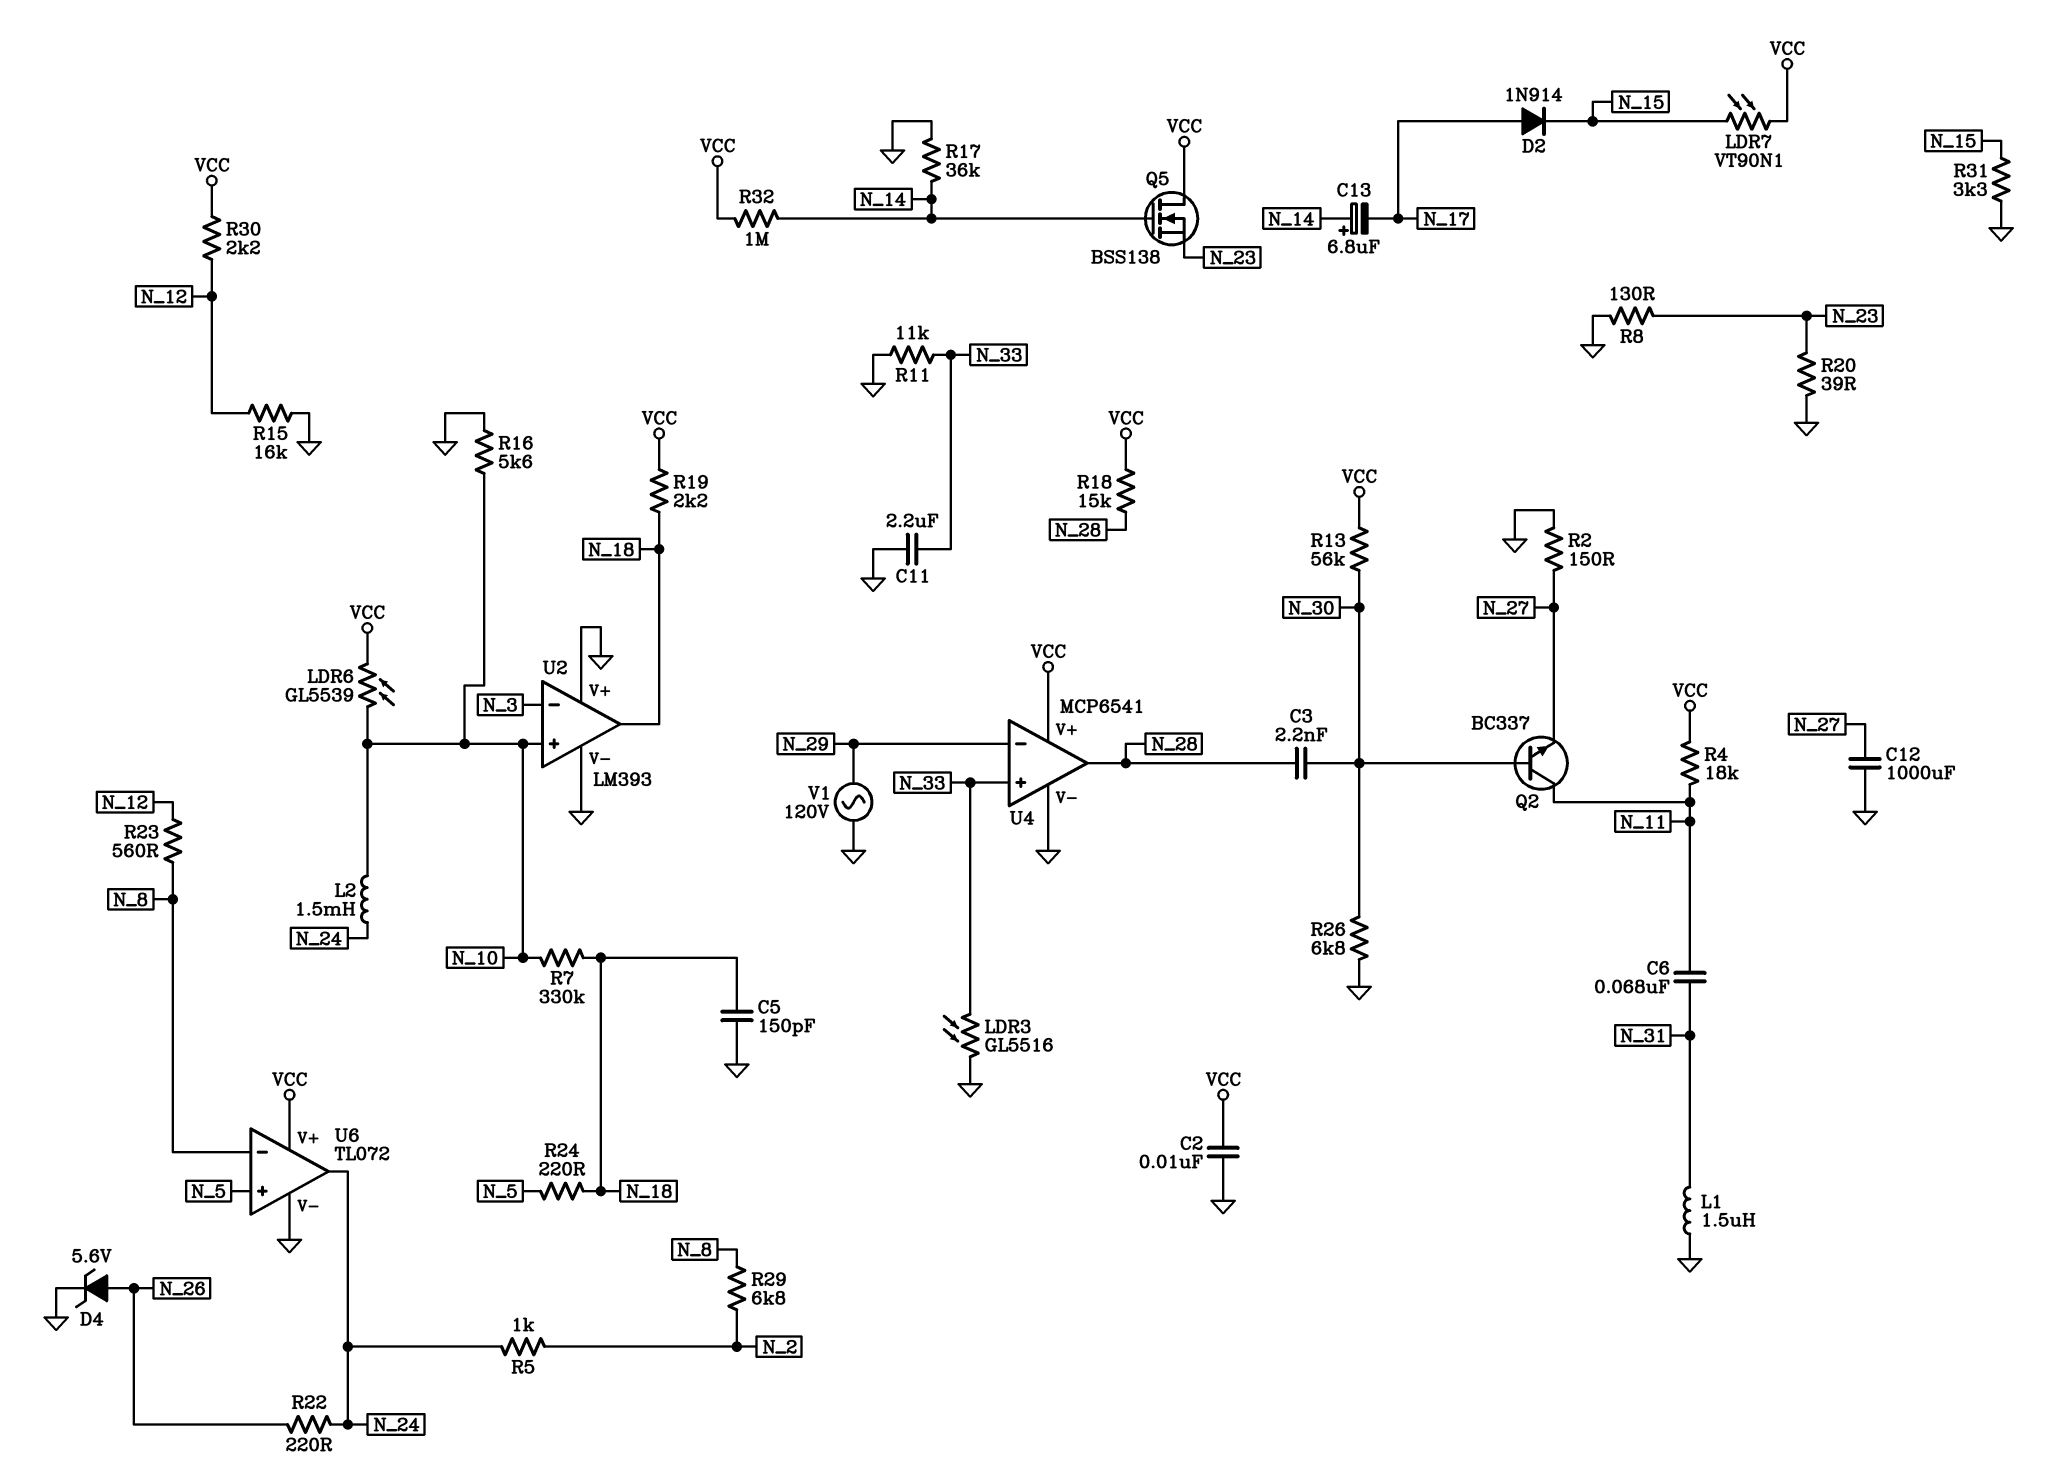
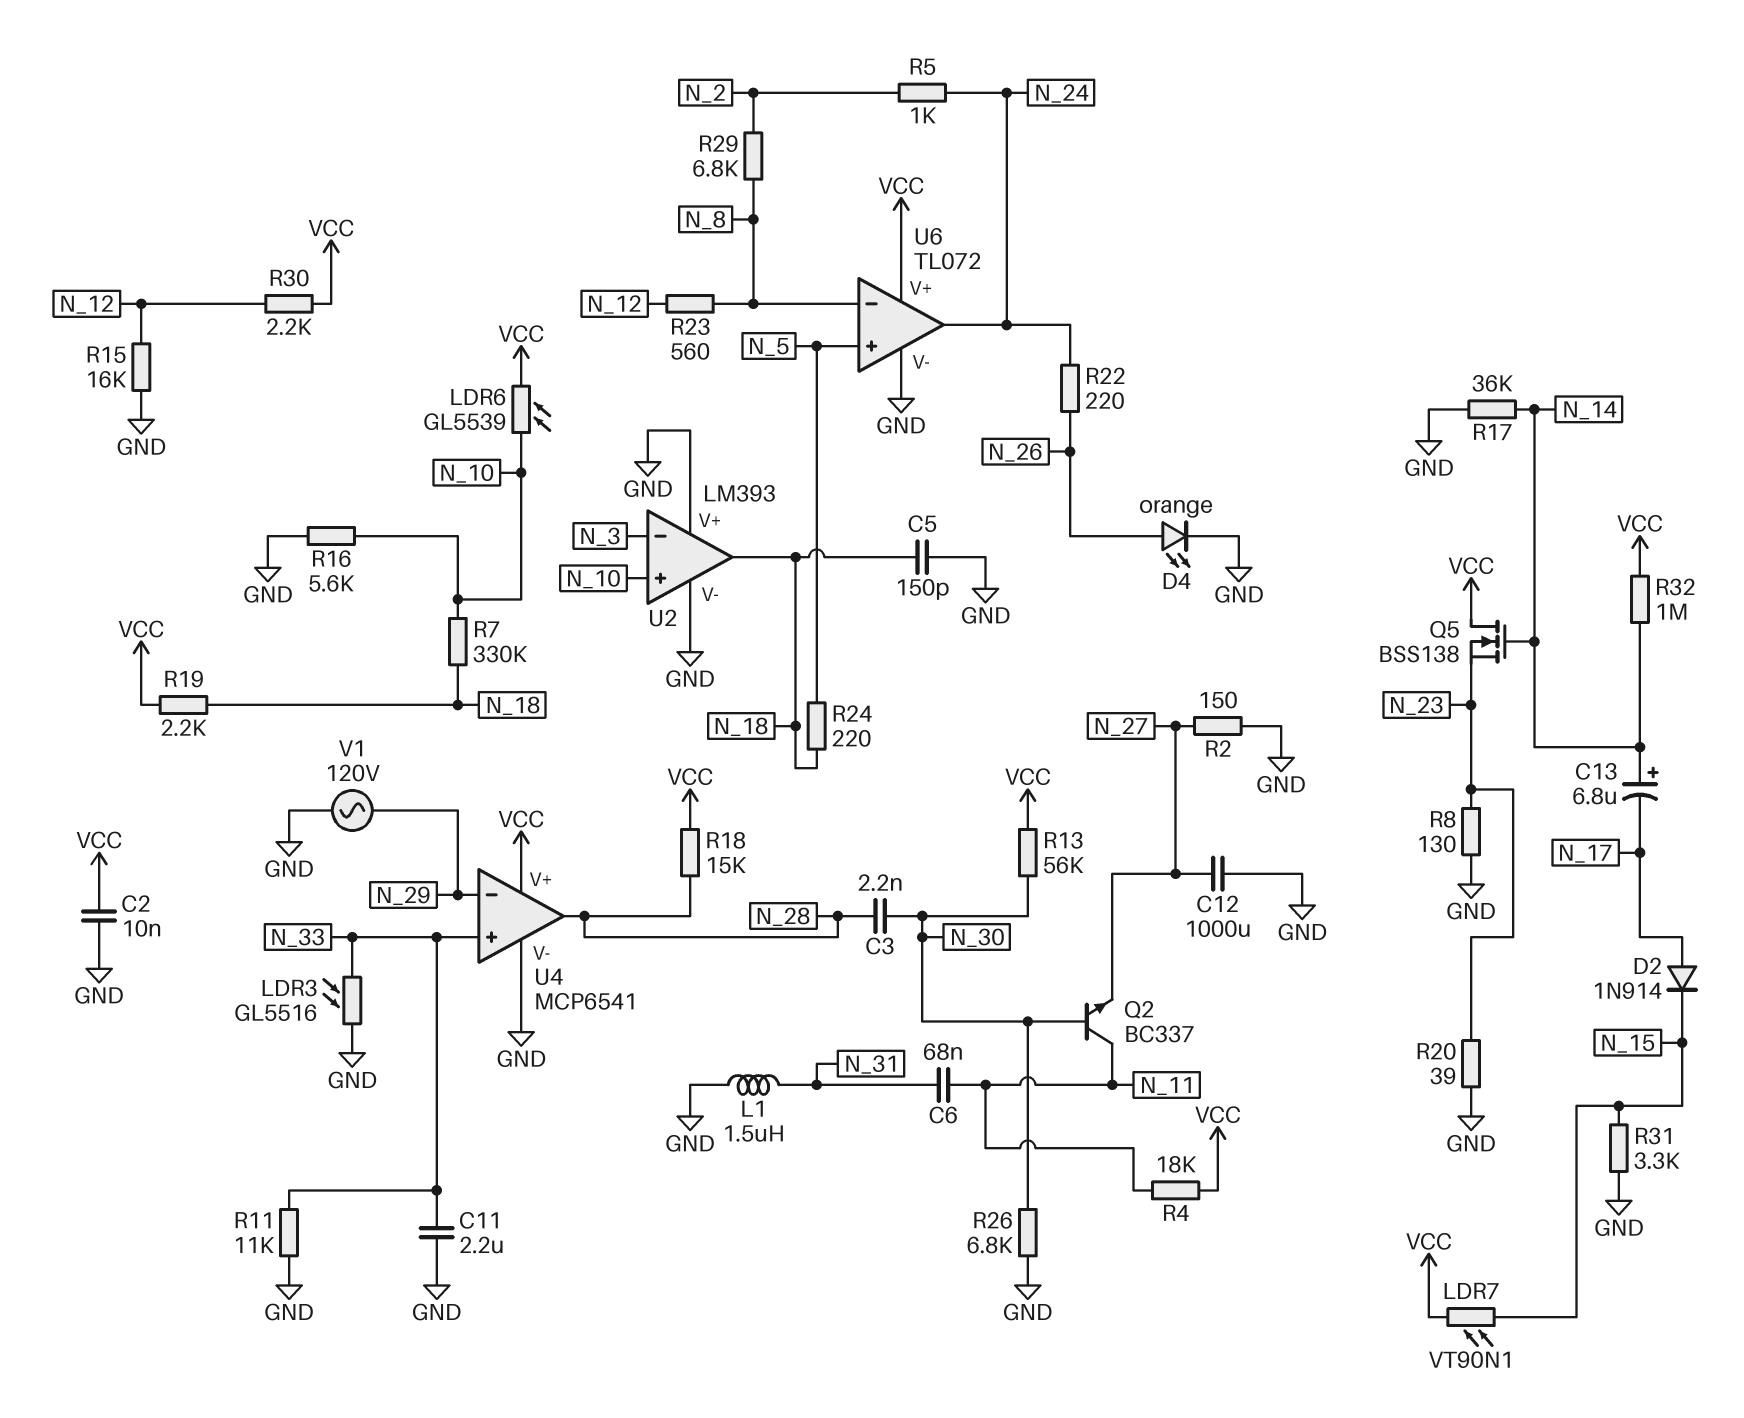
D4: zener 5.6V (A N_26, K GND) -> LED orange (A N_26, K GND)
L2: 1.5mH (N_10, N_24) -> none

